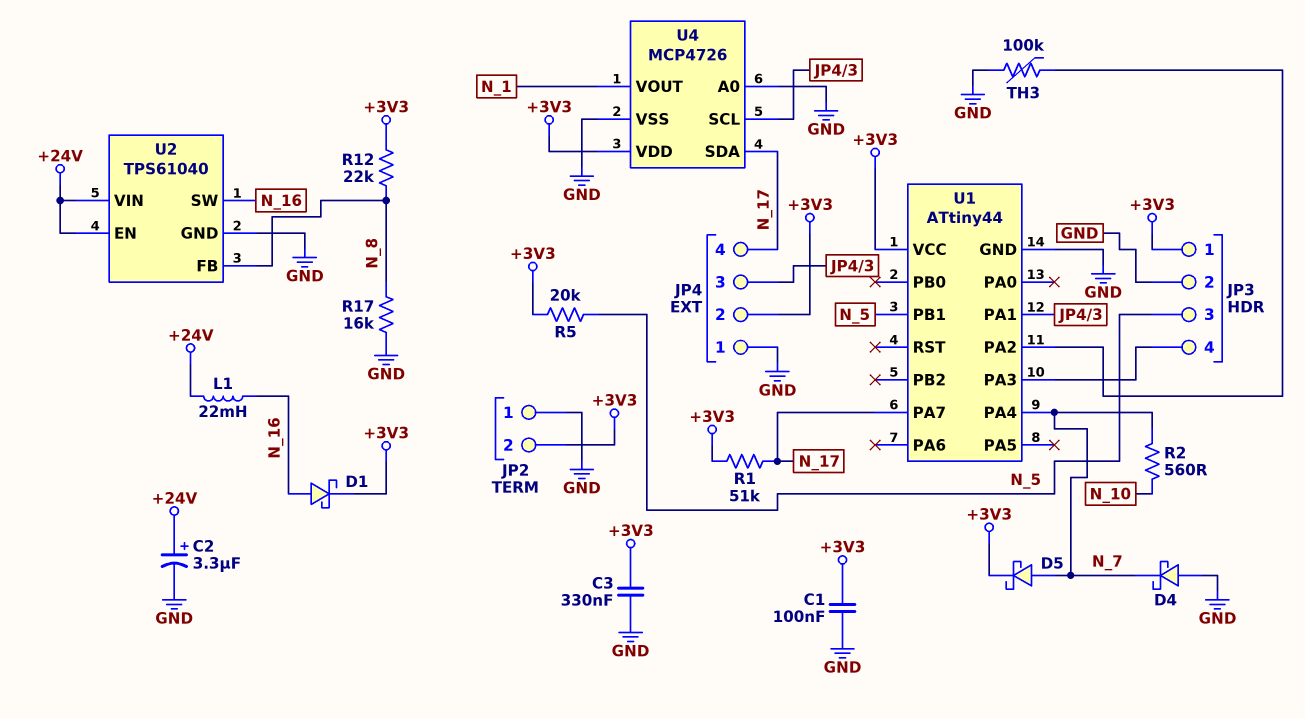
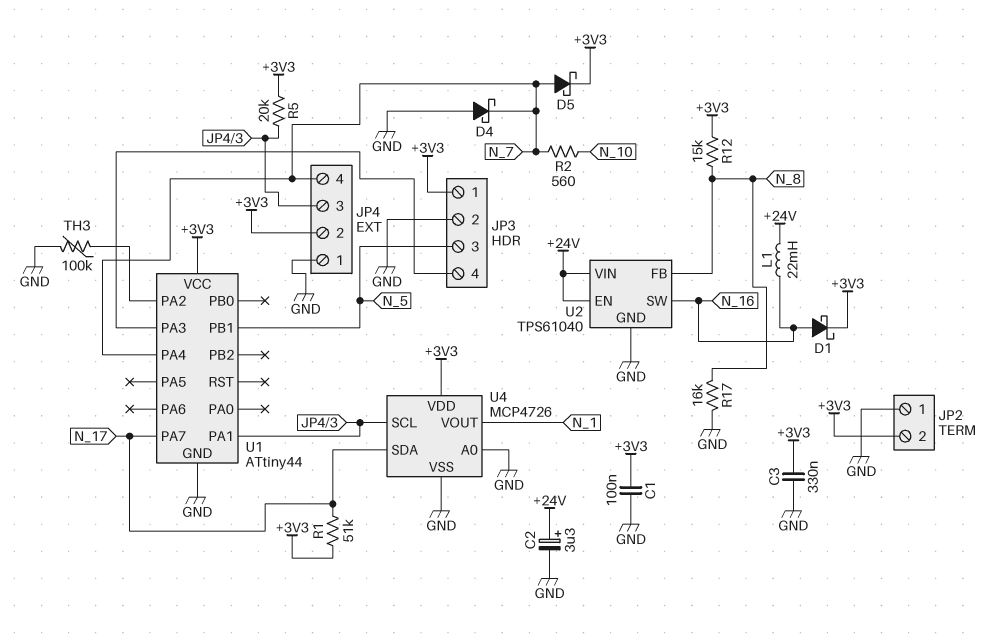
JP4 pin 4: N_17 -> N_7
R5: 20k (+3V3, N_5) -> 20k (+3V3, JP4/3)
R12: 22k (+3V3, N_8) -> 15k (+3V3, N_8)

